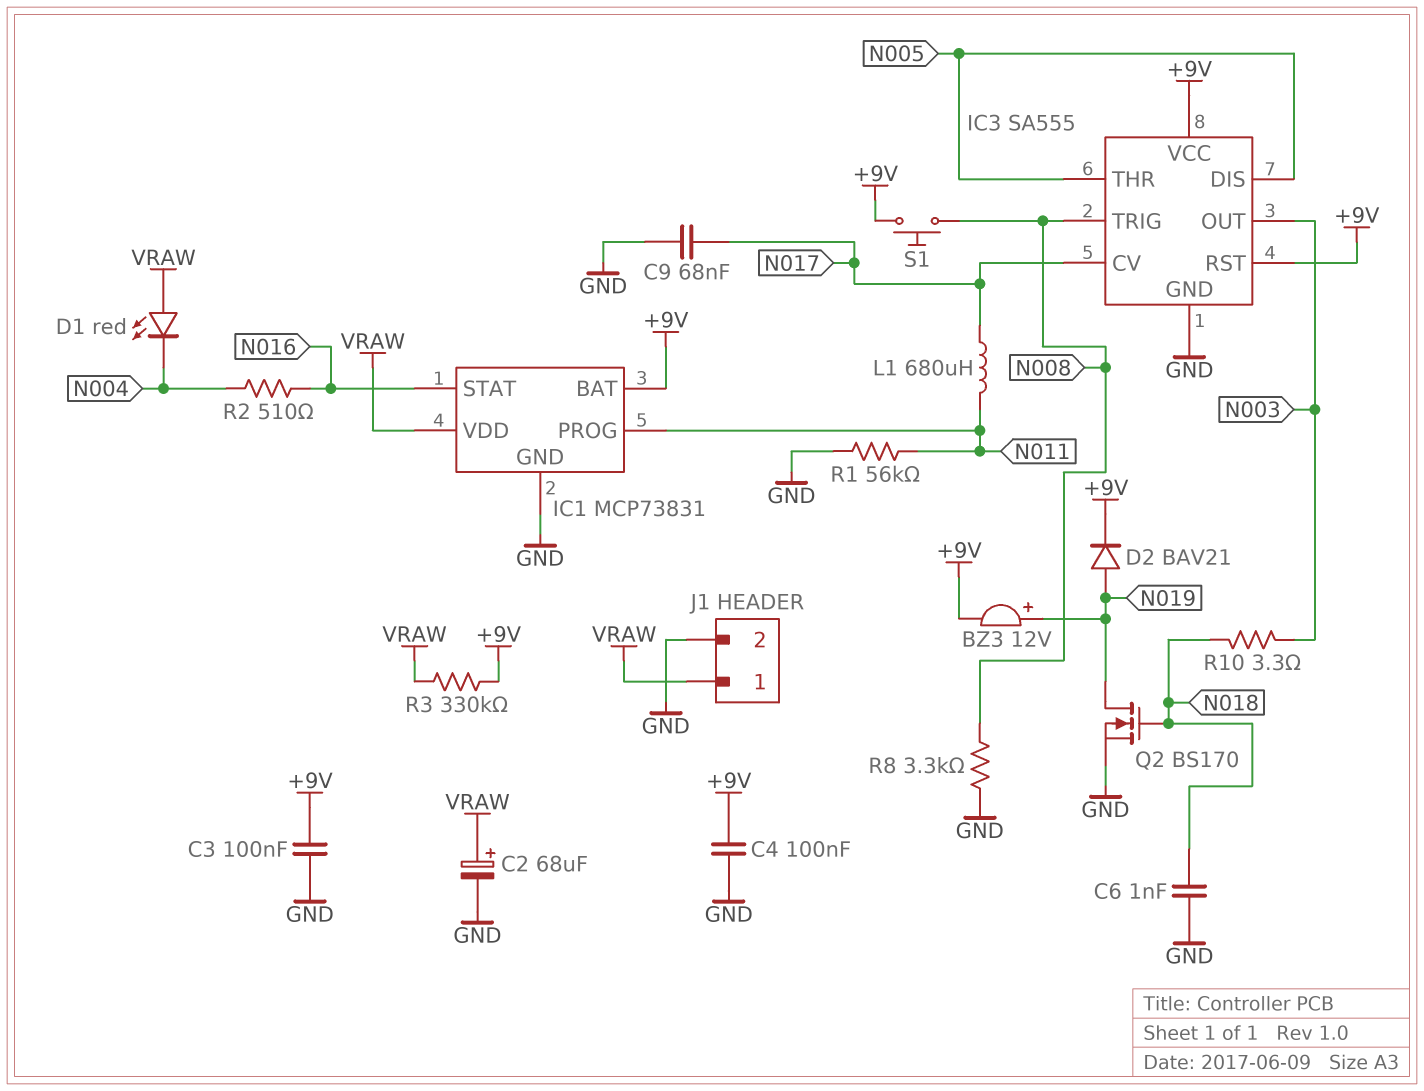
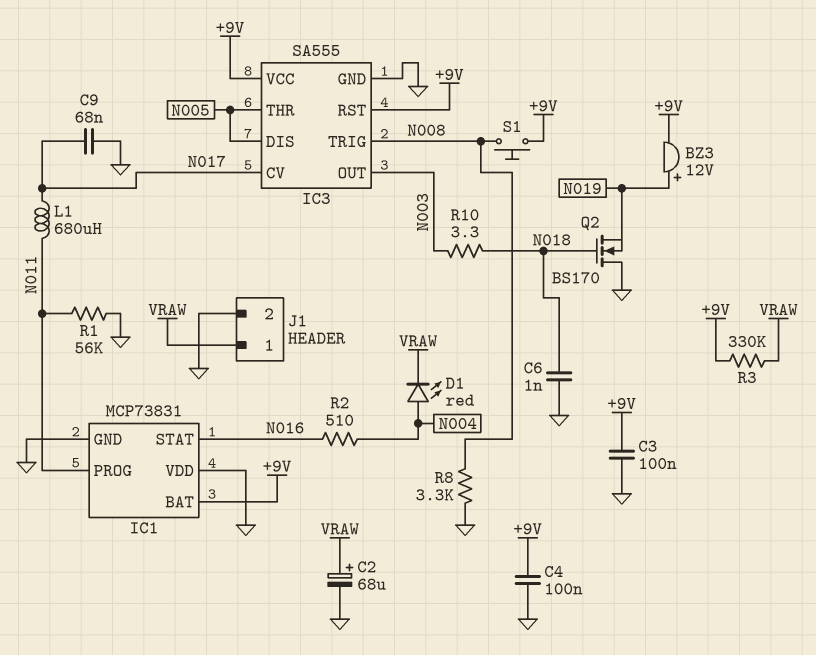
D1: LED red (A VRAW, K N004) -> LED red (A N004, K VRAW)
D2: diode BAV21 (A N019, K +9V) -> none
IC1 pin VDD: VRAW -> GND
Q2: NMOS BS170 (G N018, D N019, S GND) -> NMOS BS170 (G N018, D GND, S N019)

